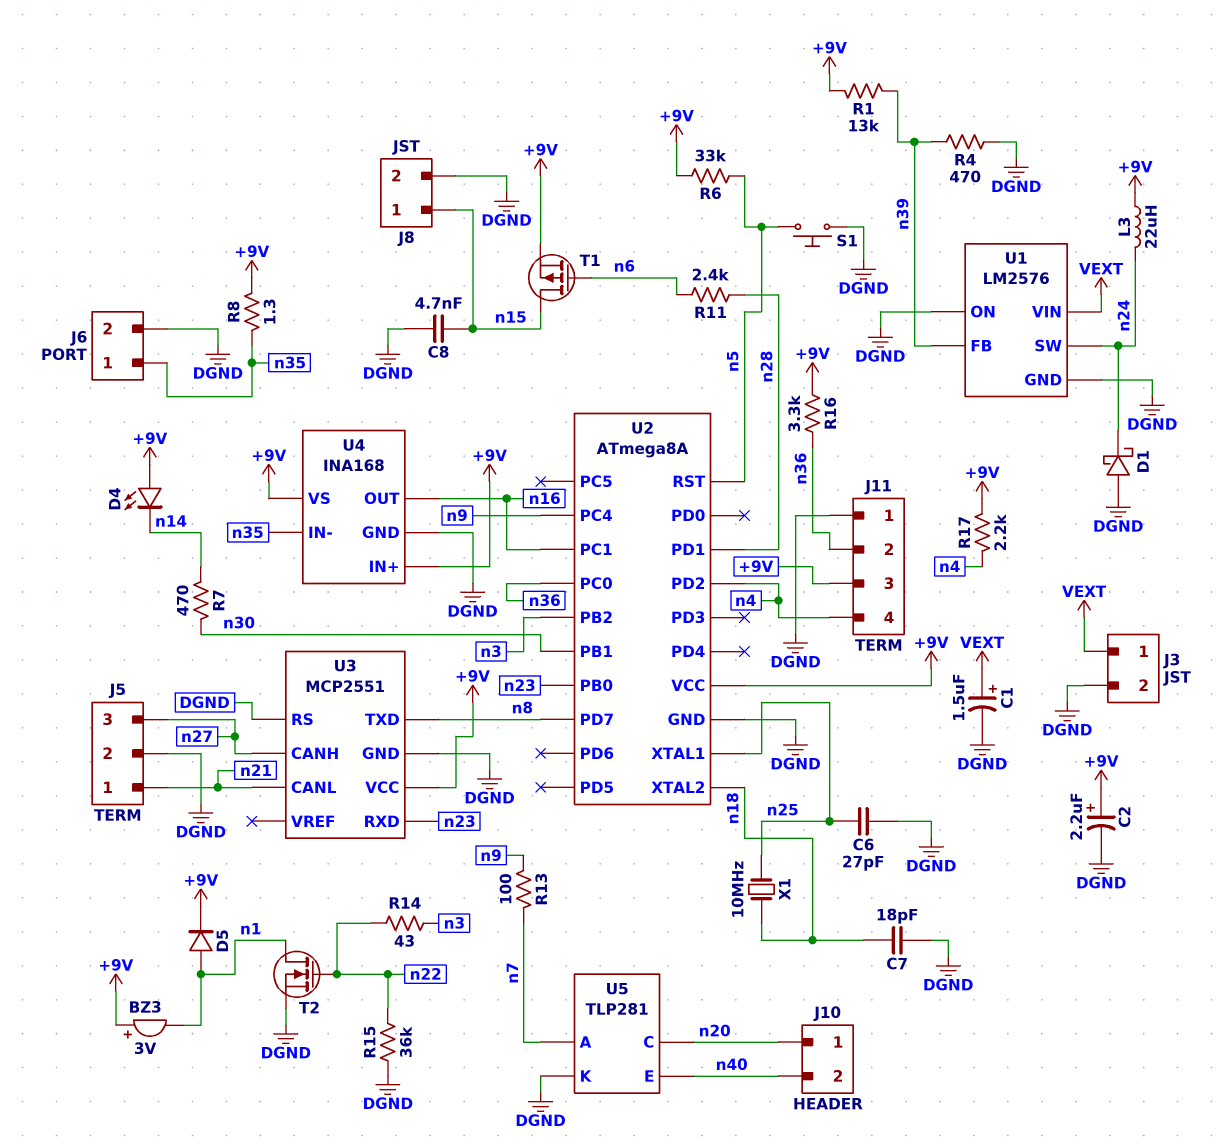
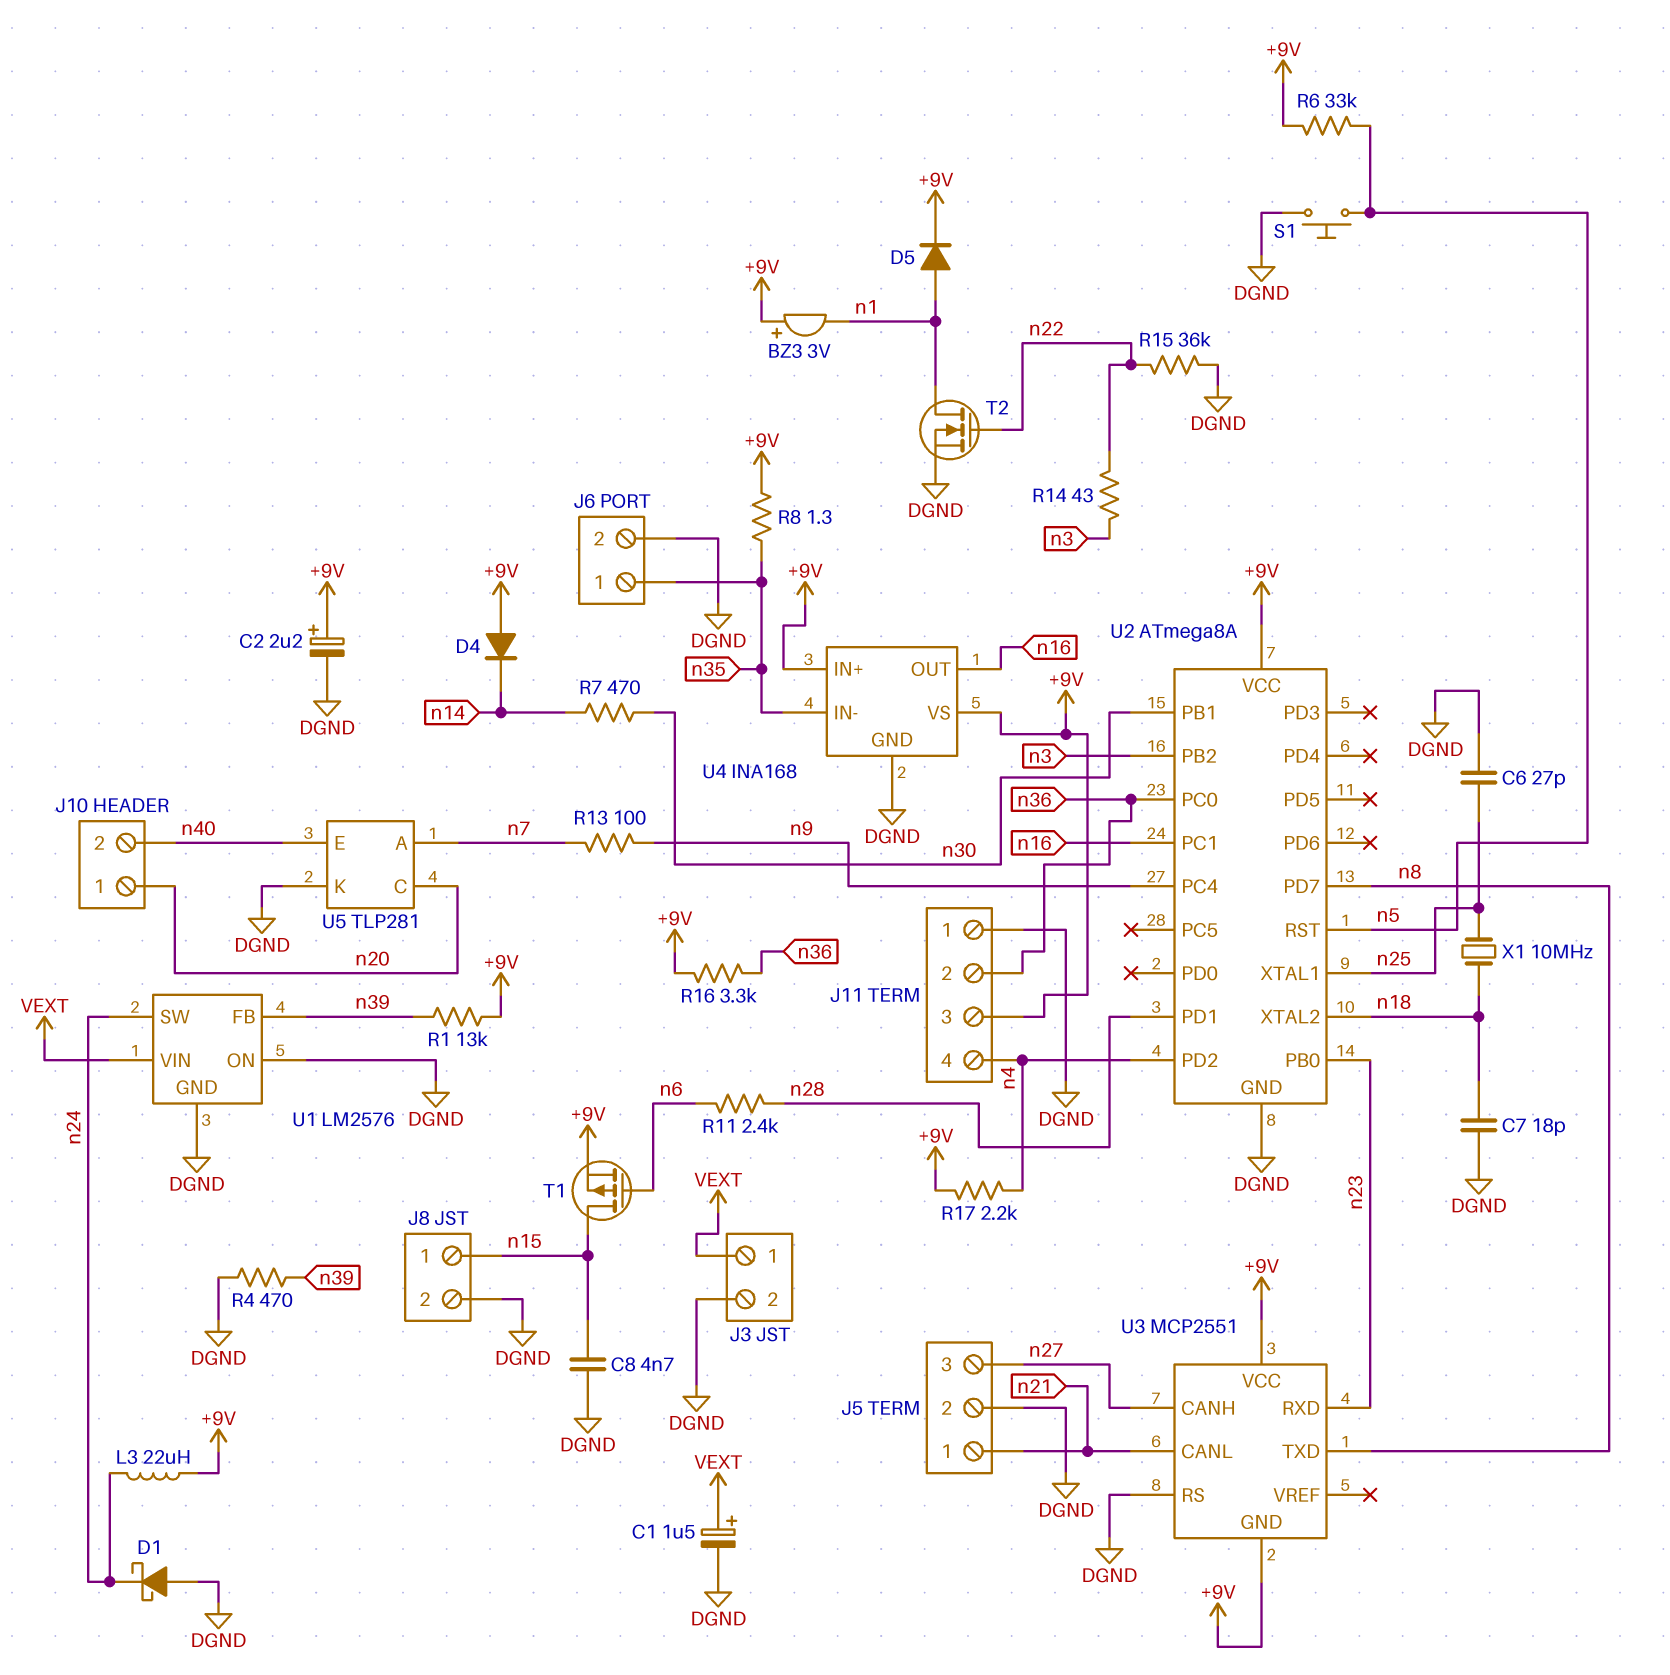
D4: LED (A +9V, K n14) -> diode (A +9V, K n14)
U3 pin GND: DGND -> +9V

